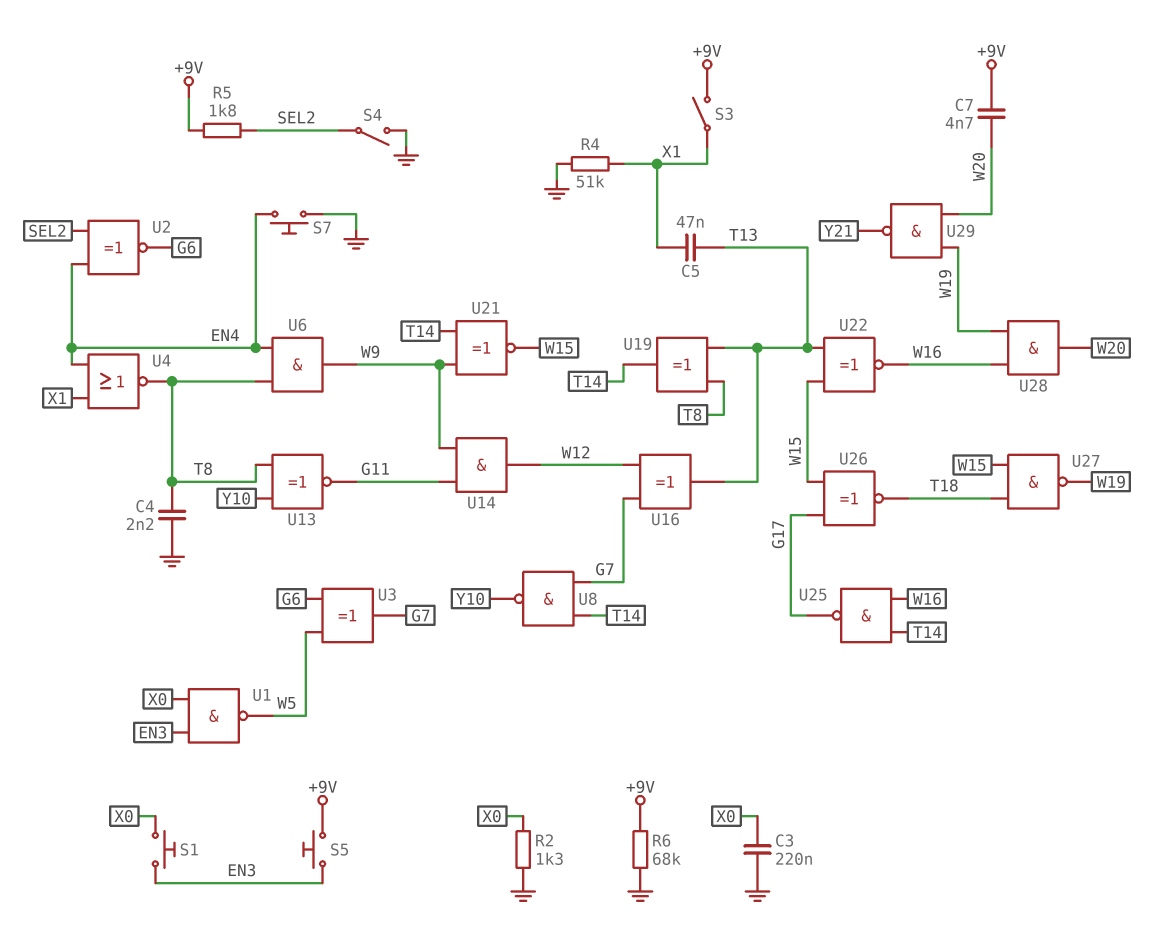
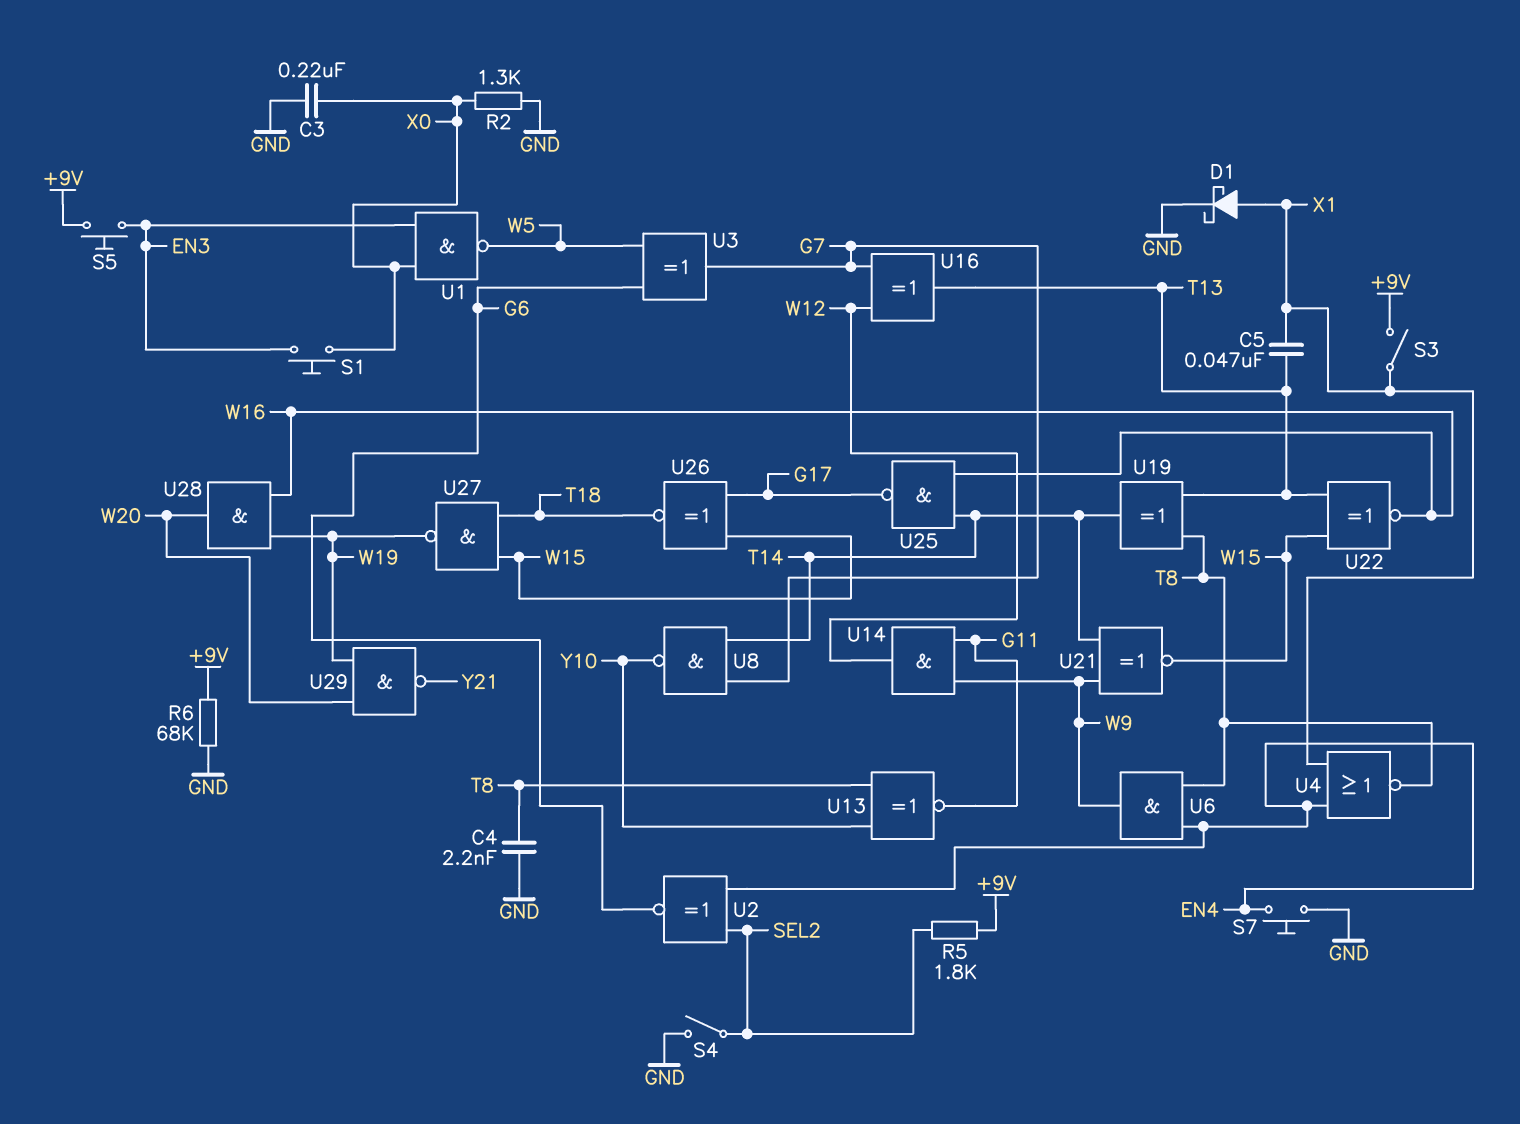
C7: 4.7nF (+9V, W20) -> none
D1: none -> schottky (A X1, K GND)
R4: 51k (GND, X1) -> none

